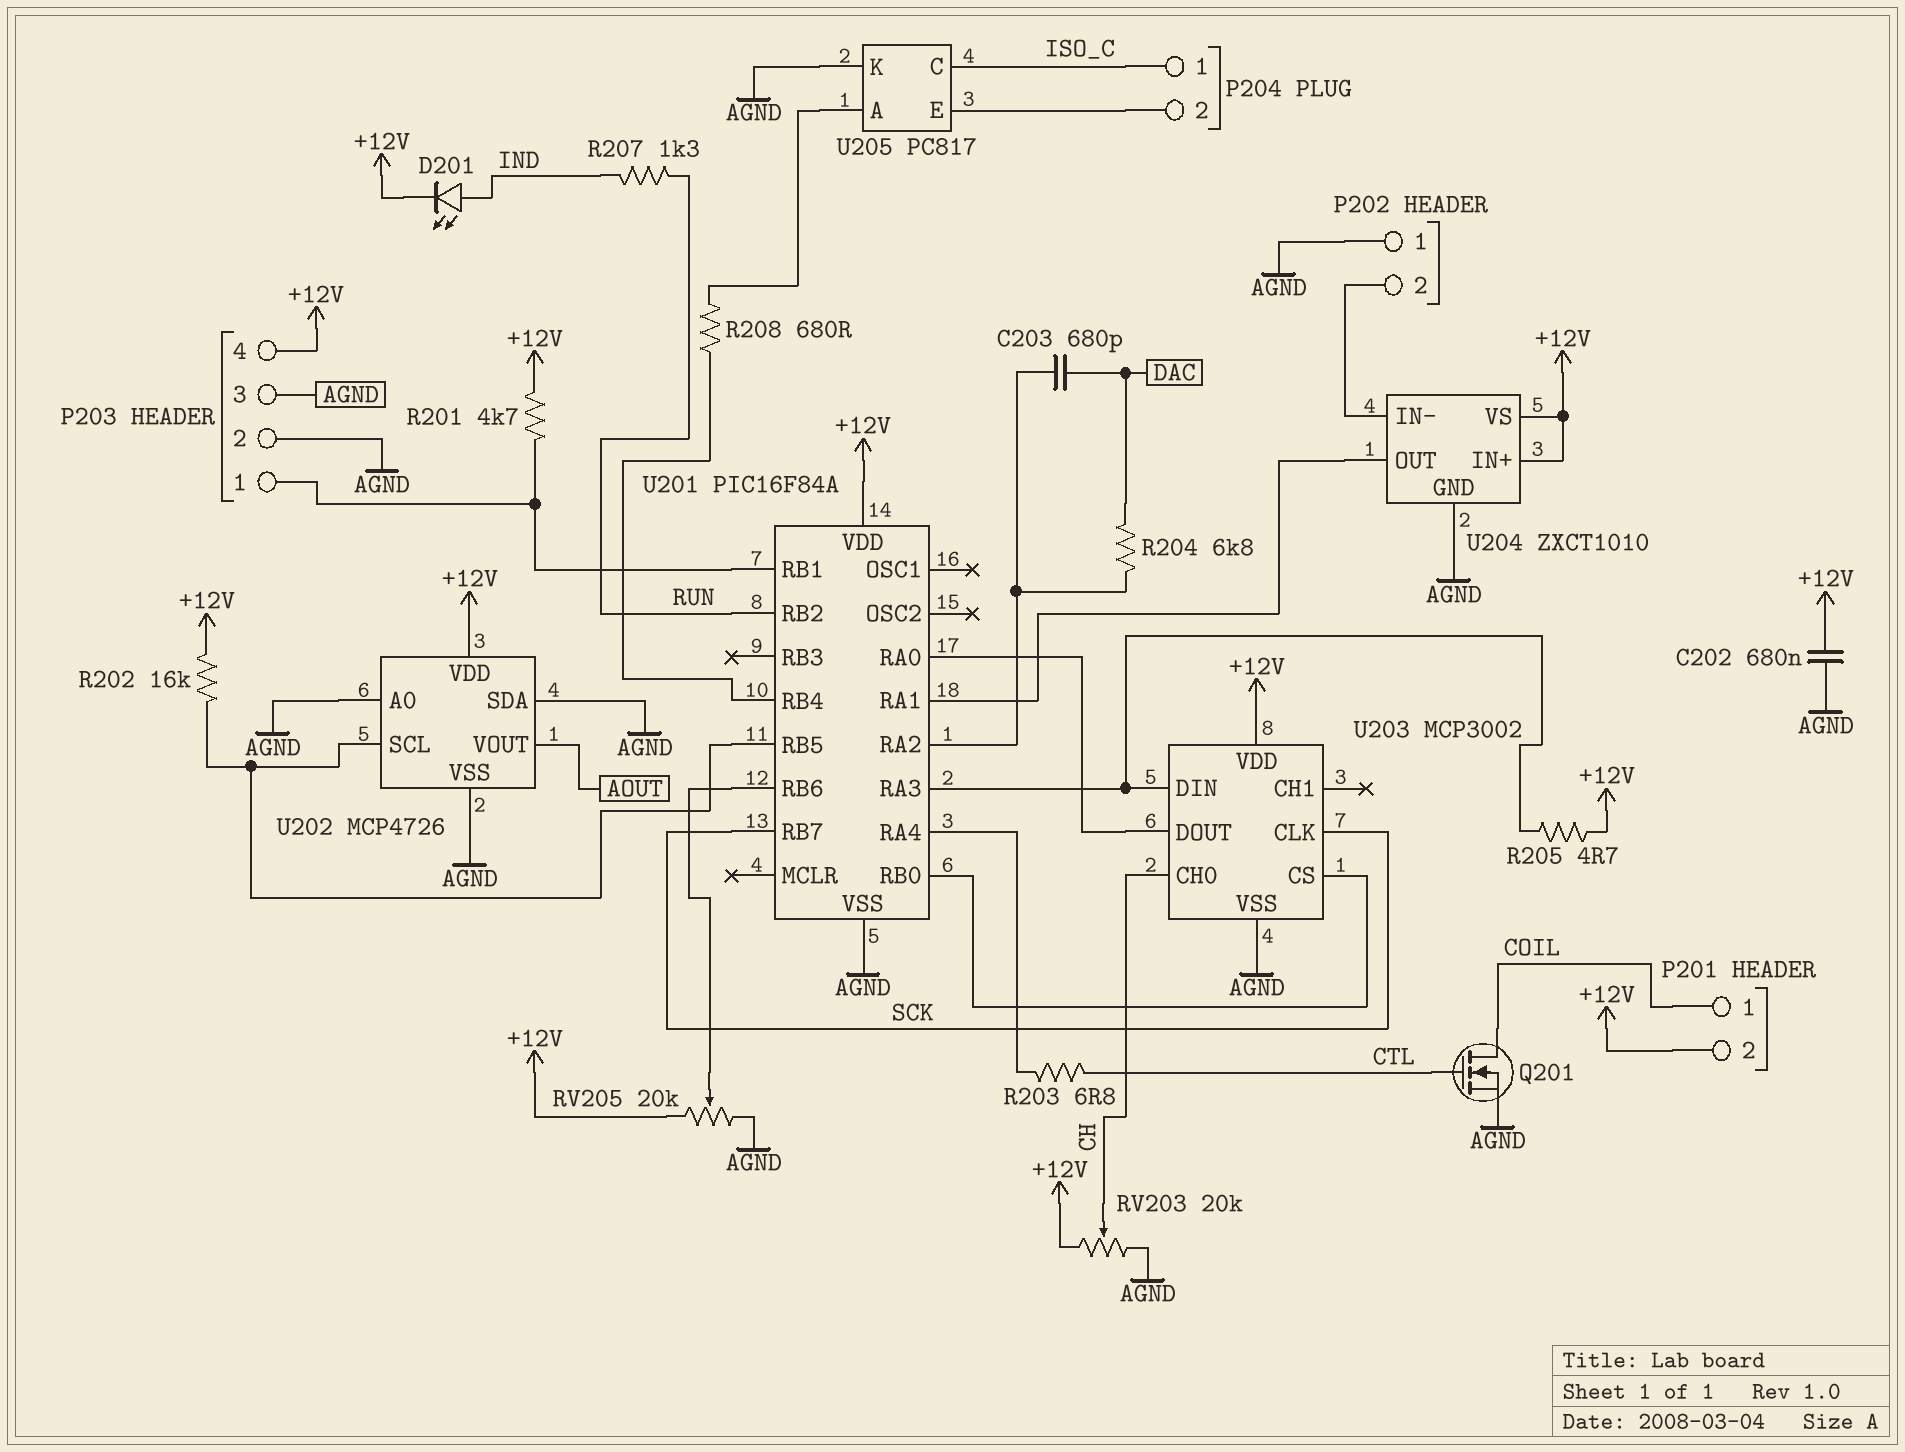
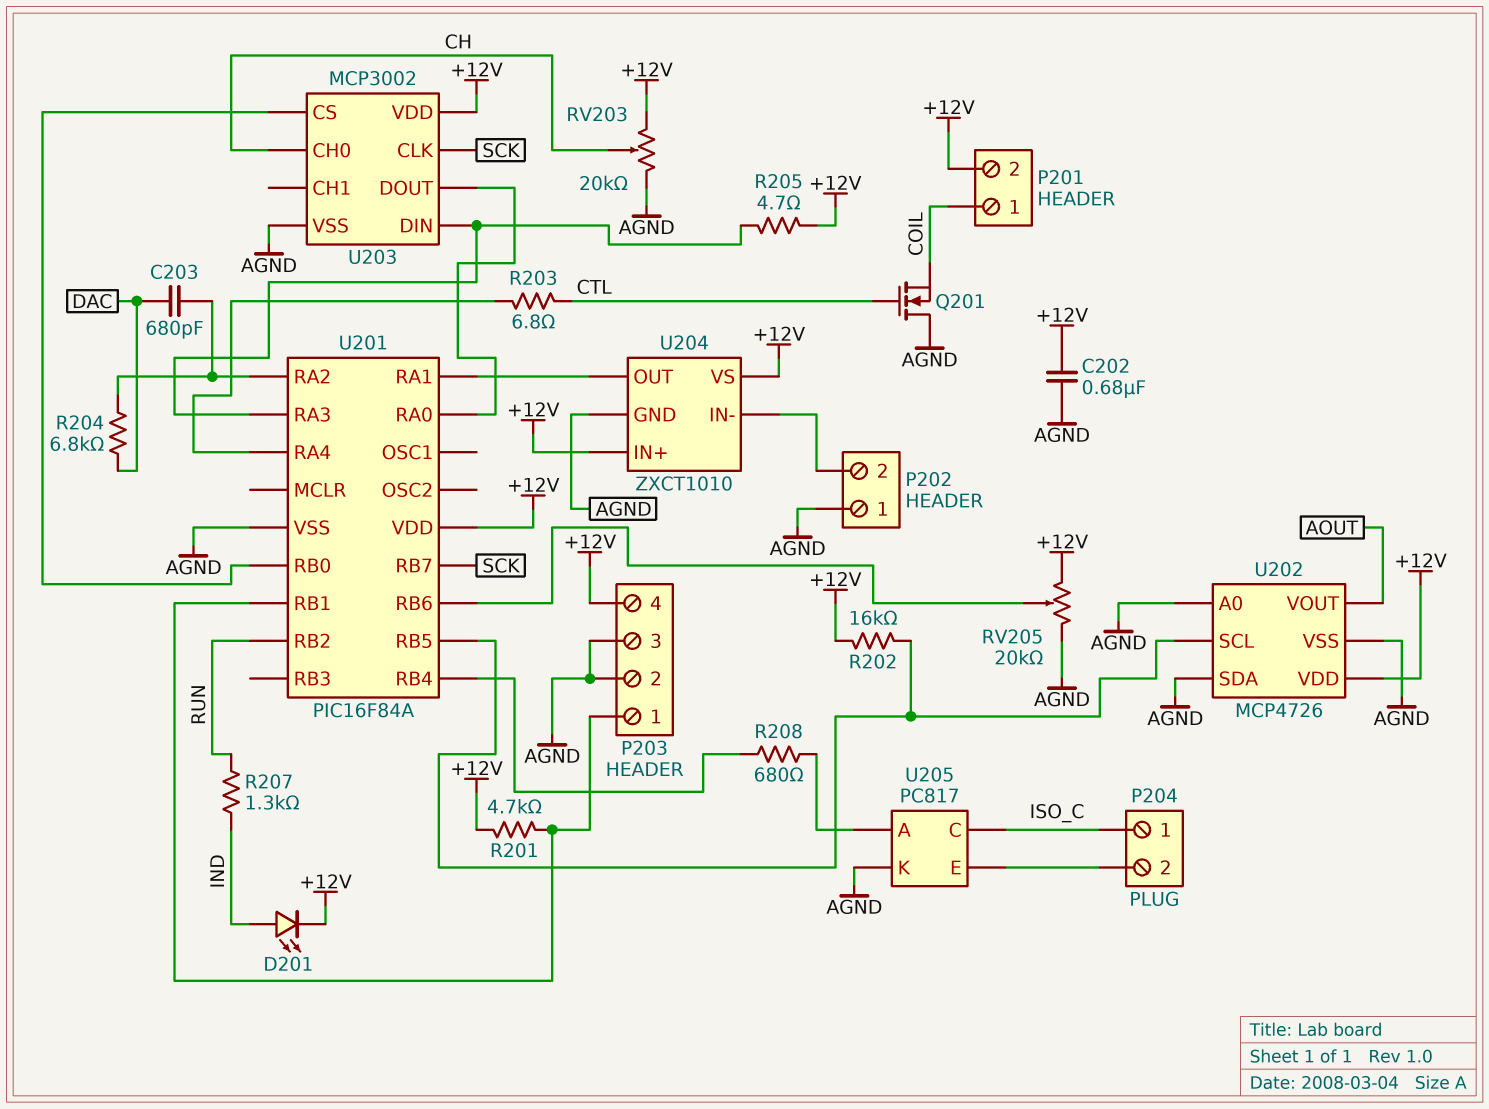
Q201: NMOS (G CTL, D COIL, S AGND) -> NMOS (G CTL, D AGND, S COIL)

